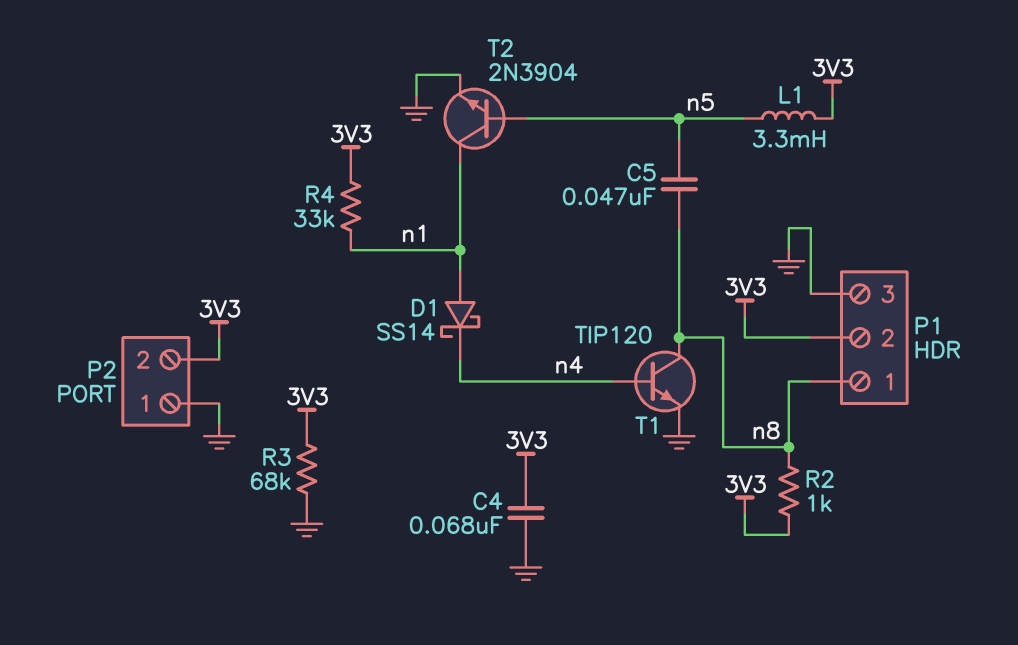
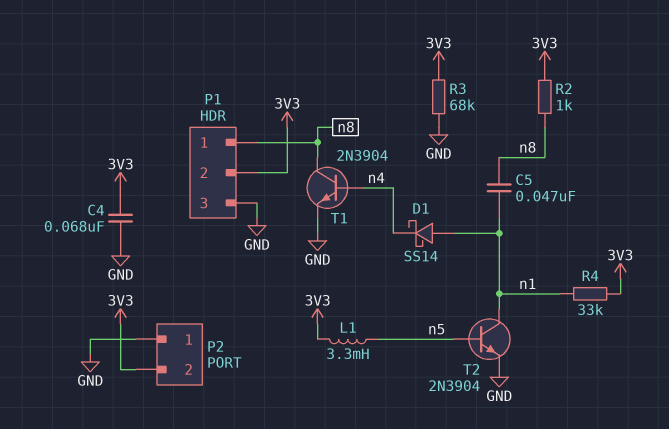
C5: 47nF (n5, n8) -> 47nF (n1, n8)
T1: NPN TIP120 (B n4, C n8, E GND) -> NPN 2N3904 (B n4, C n8, E GND)

